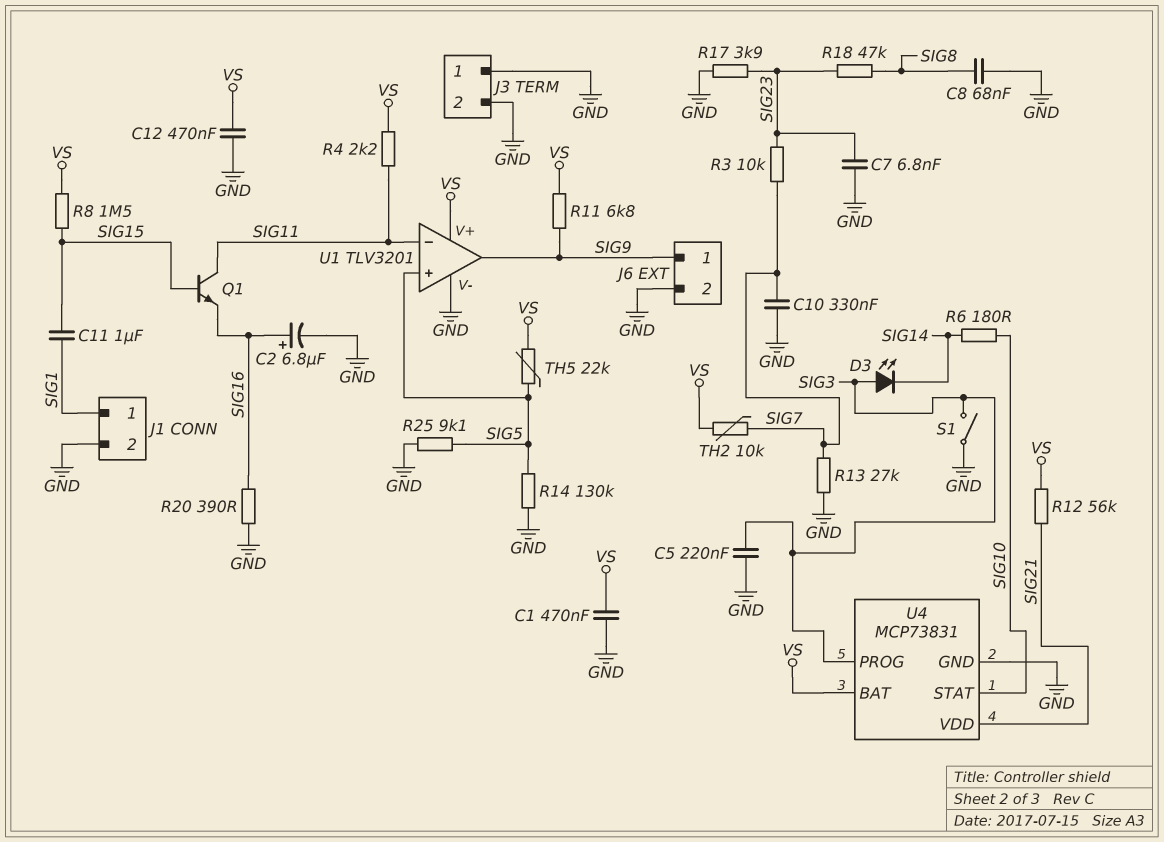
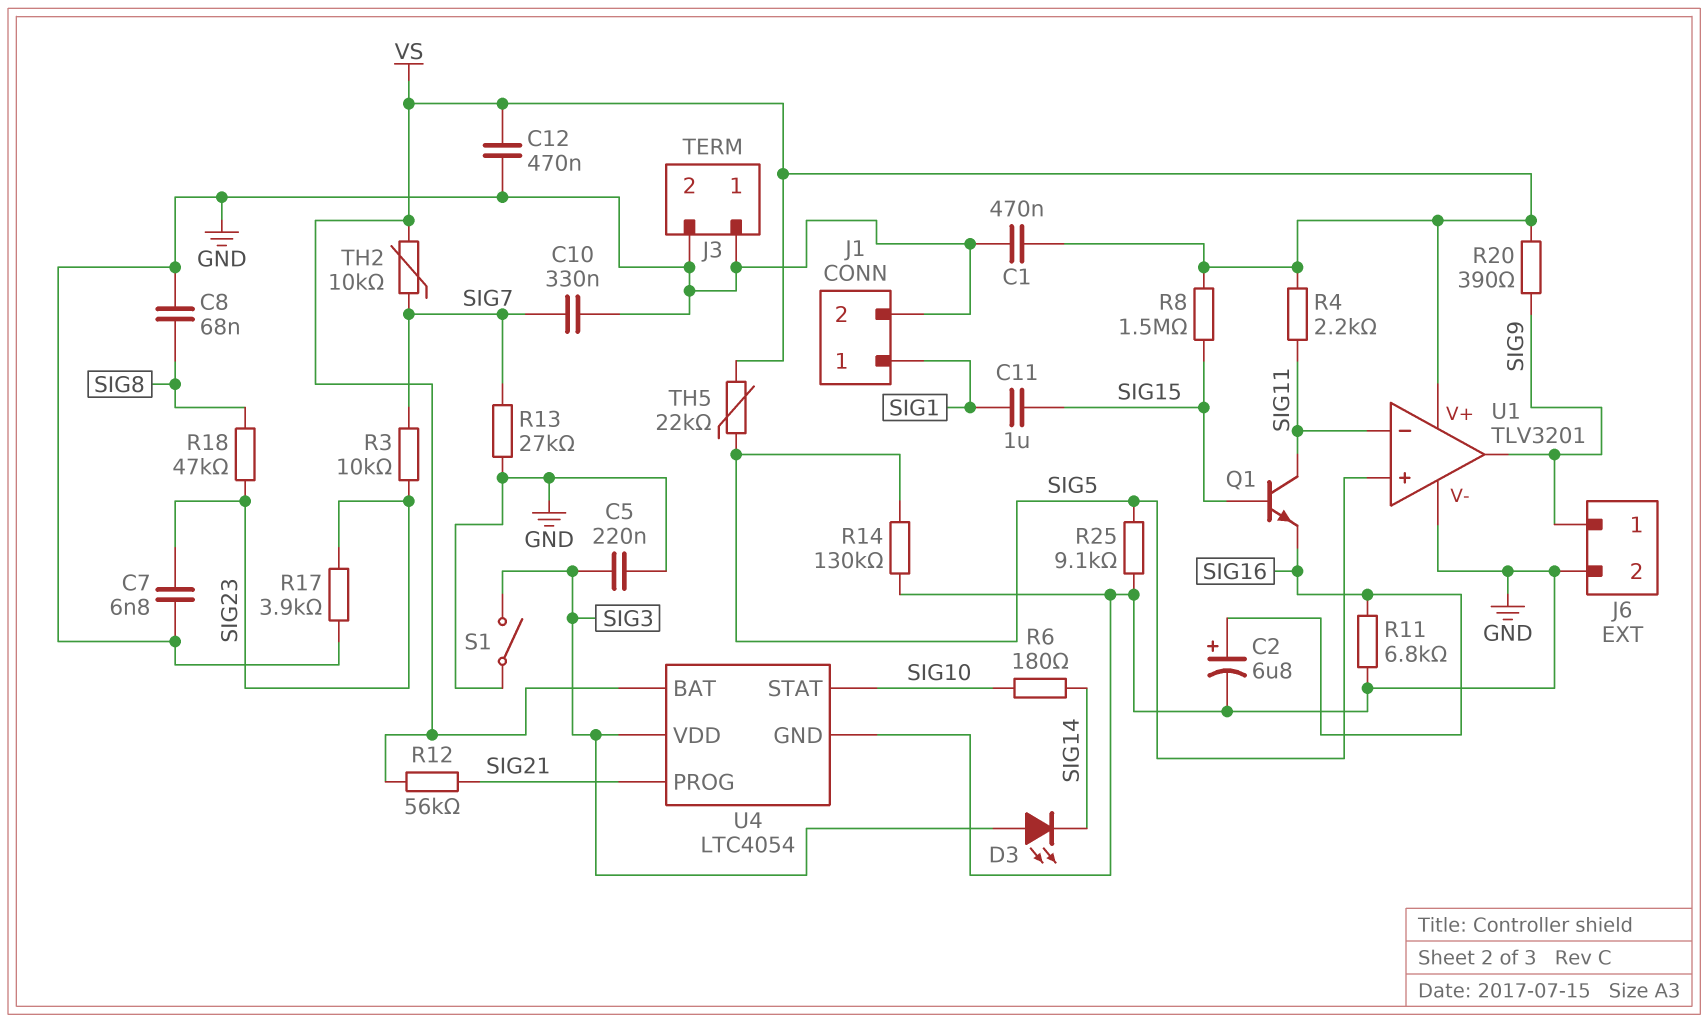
R11: 6.8k (SIG9, VS) -> 6.8k (GND, SIG16)
R20: 390 (GND, SIG16) -> 390 (SIG9, VS)
U4: MCP73831 -> LTC4054
U4 pin PROG: SIG3 -> SIG21
U4 pin VDD: SIG21 -> SIG3

